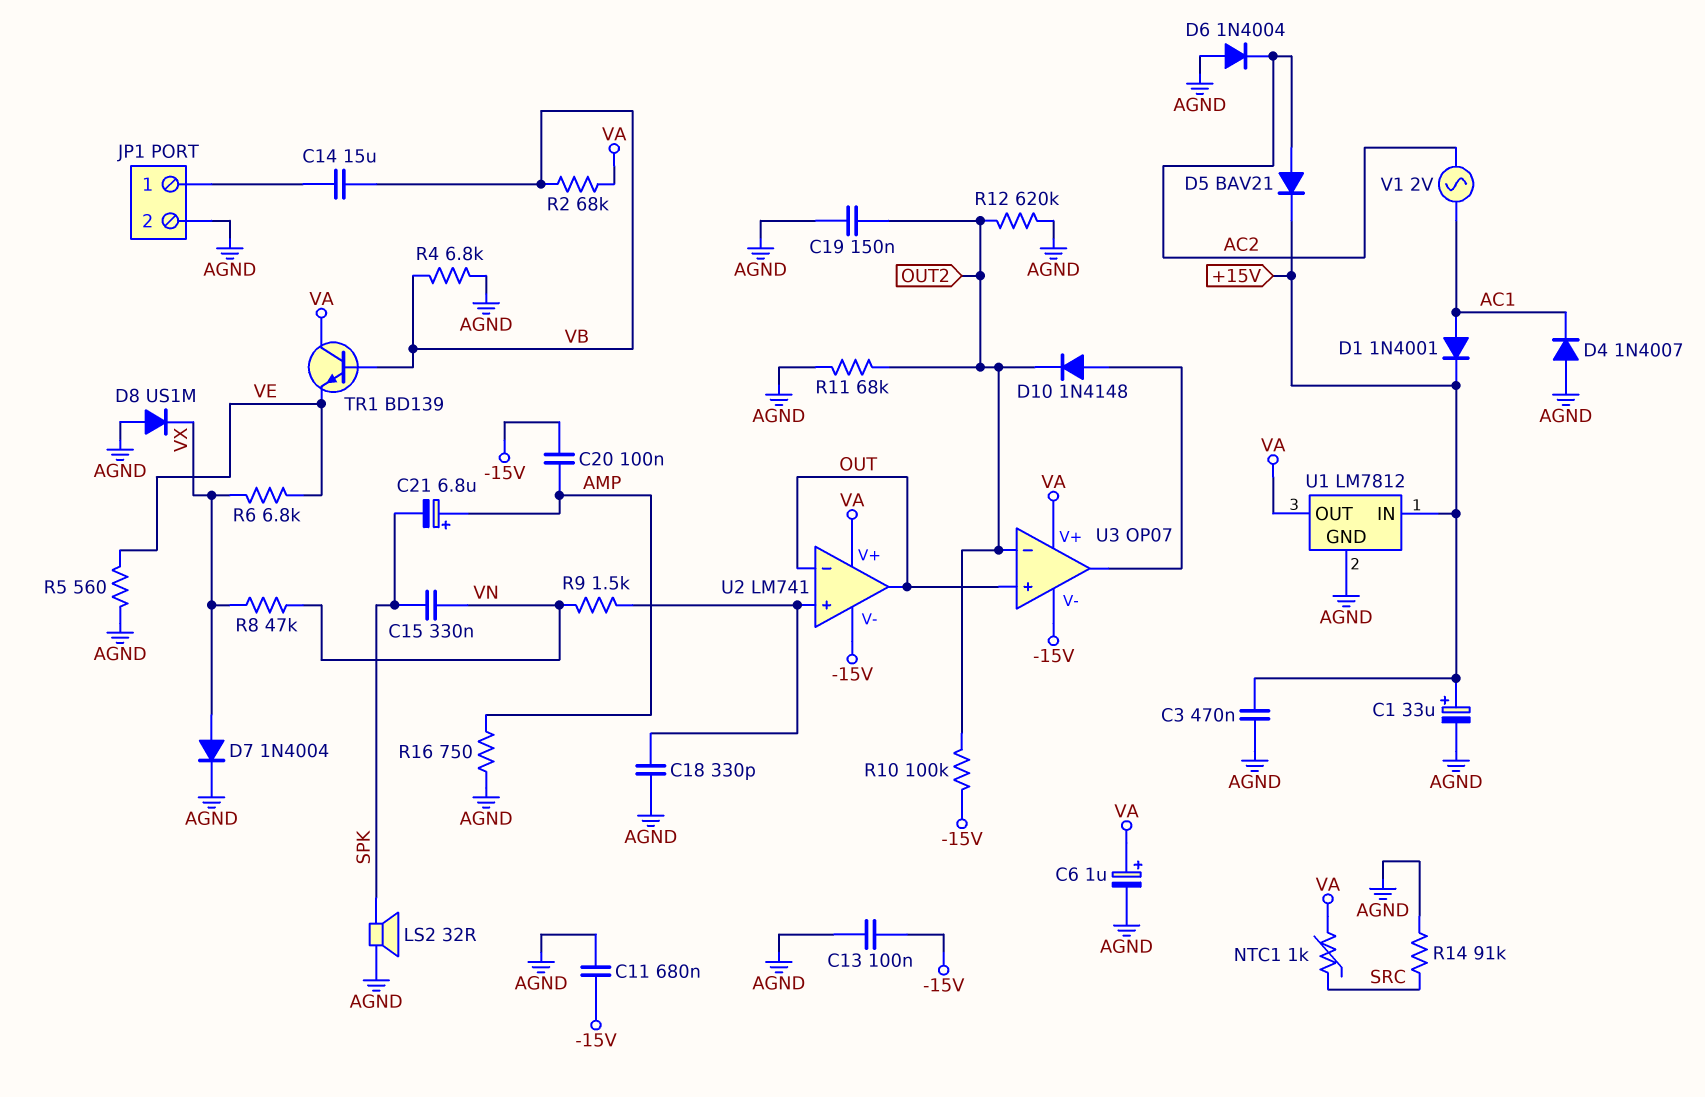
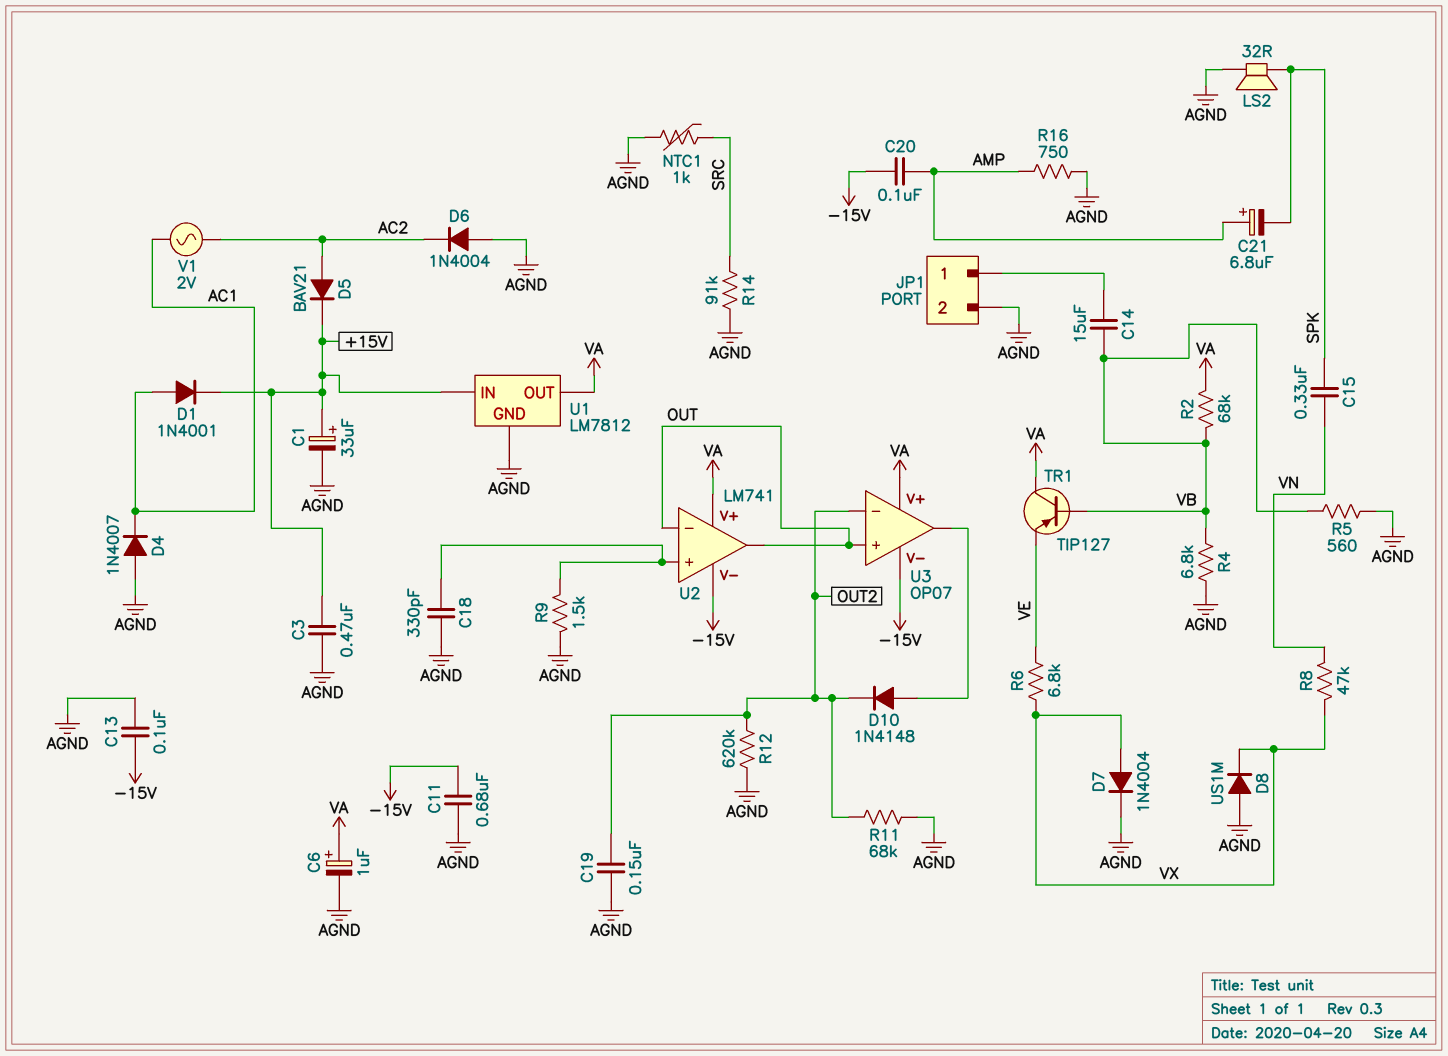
NTC1: 1k (SRC, VA) -> 1k (AGND, SRC)
R5: 560 (AGND, VE) -> 560 (AGND, VB)
R9: 1.5k (U2/in+, VN) -> 1.5k (AGND, U2/in+)
R10: 100k (-15V, OUT2) -> none
TR1: NPN BD139 (B VB, C VA, E VE) -> PNP TIP127 (B VB, C VA, E VE)

